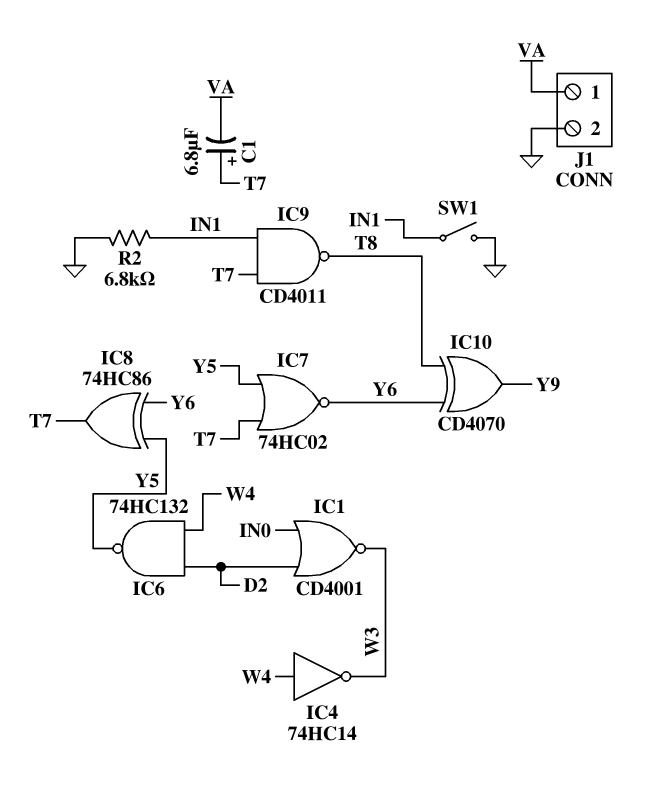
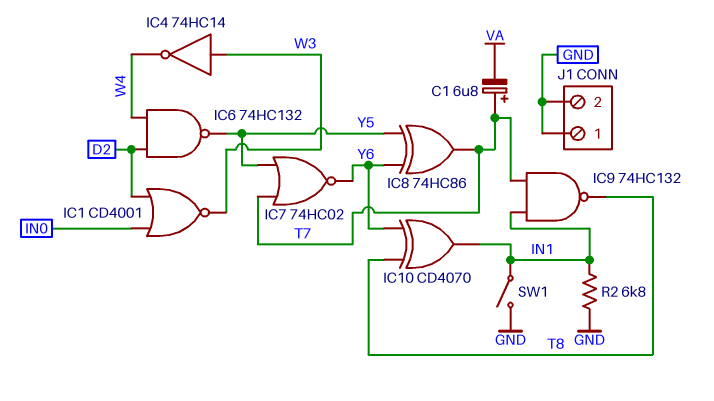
IC4: NOT 74HC14 (in W4, out W3) -> NOT 74HC14 (in W3, out W4)
IC9: NAND CD4011 (in IN1, in T7, out T8) -> NAND 74HC132 (in IN1, in T7, out T8)
IC10: XOR CD4070 (in T8, in Y6, out Y9) -> XOR CD4070 (in T8, in Y6, out IN1)
J1 pin 1: VA -> GND

